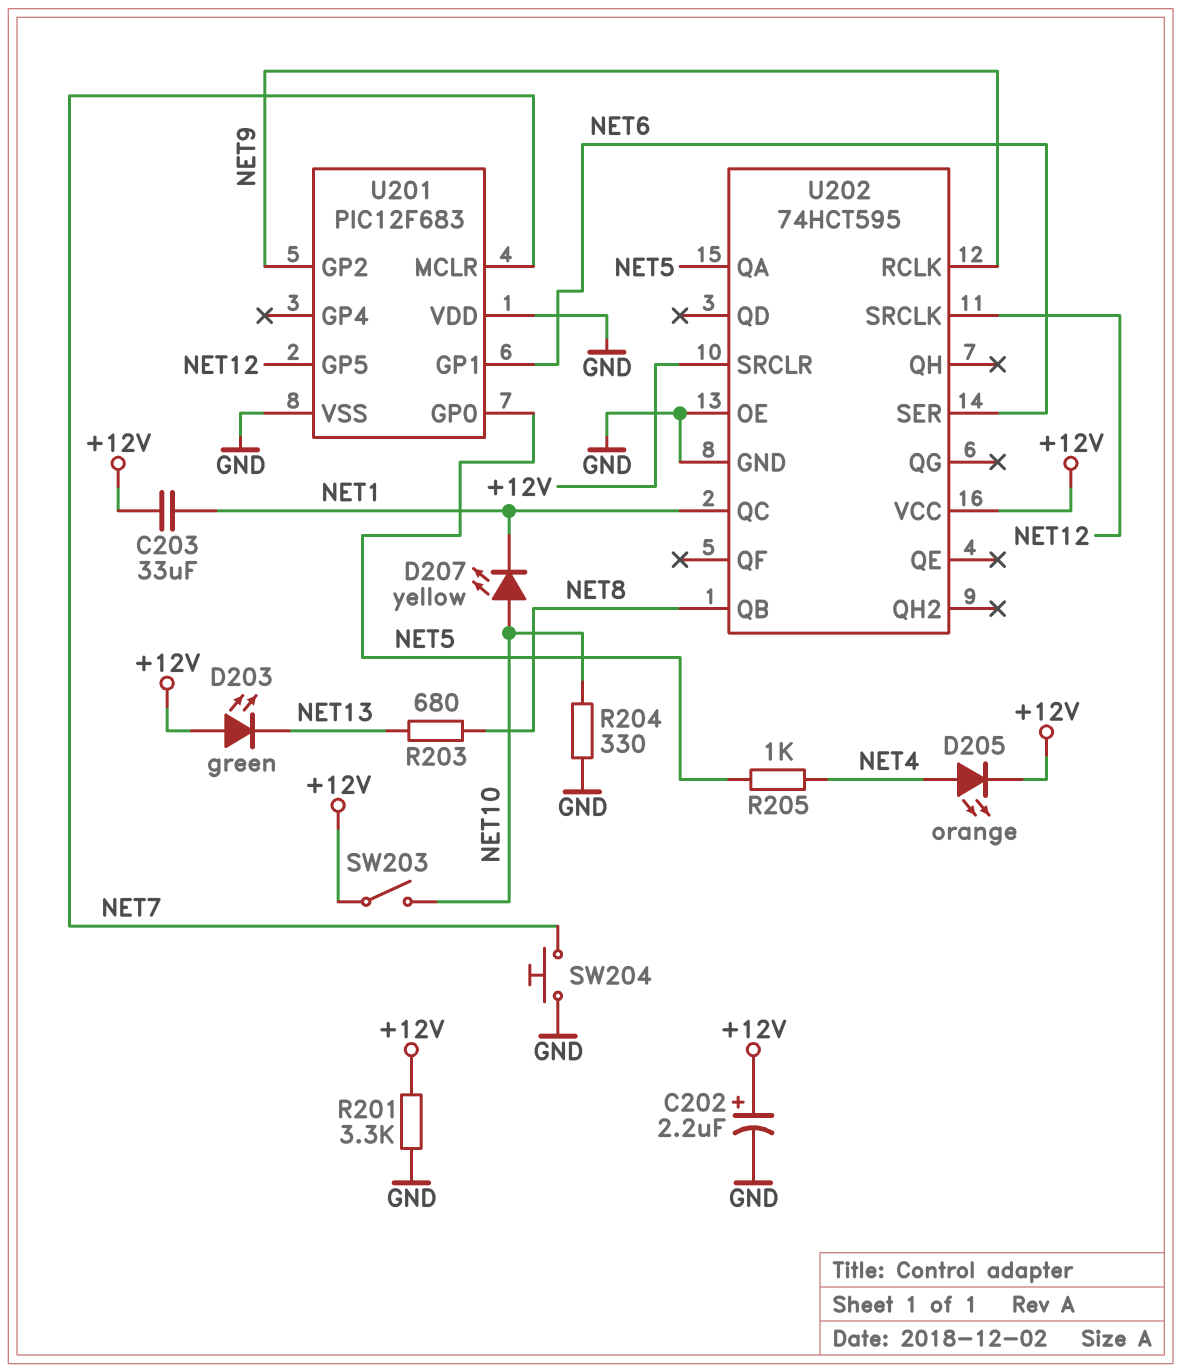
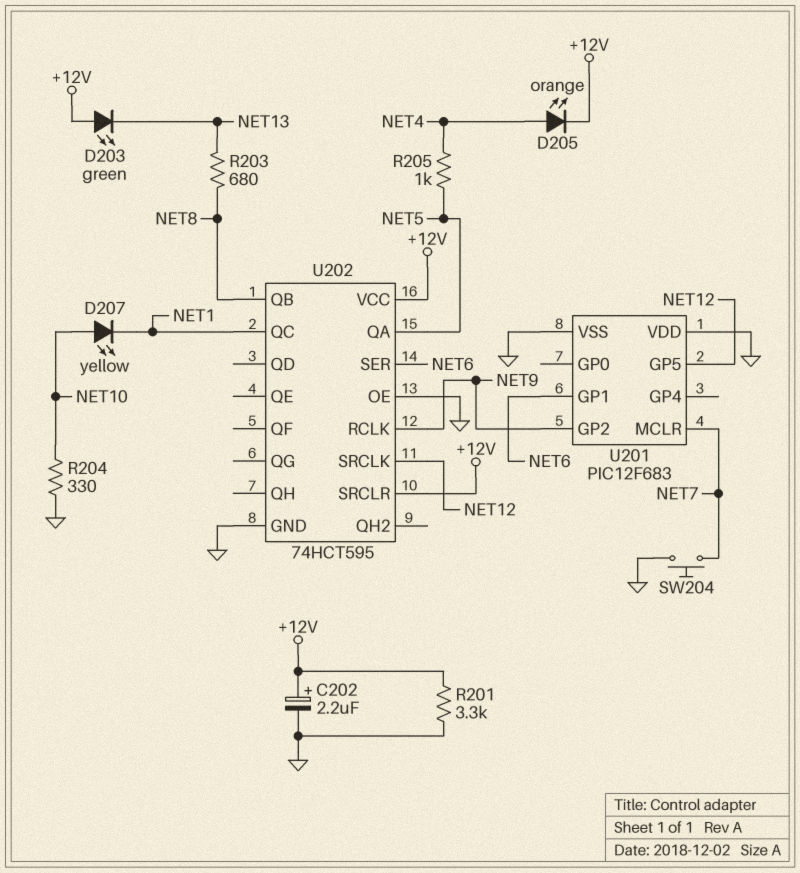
C203: 33uF (+12V, NET1) -> none
SW203: switch (+12V, NET10) -> none
U201 pin GP0: NET5 -> none

